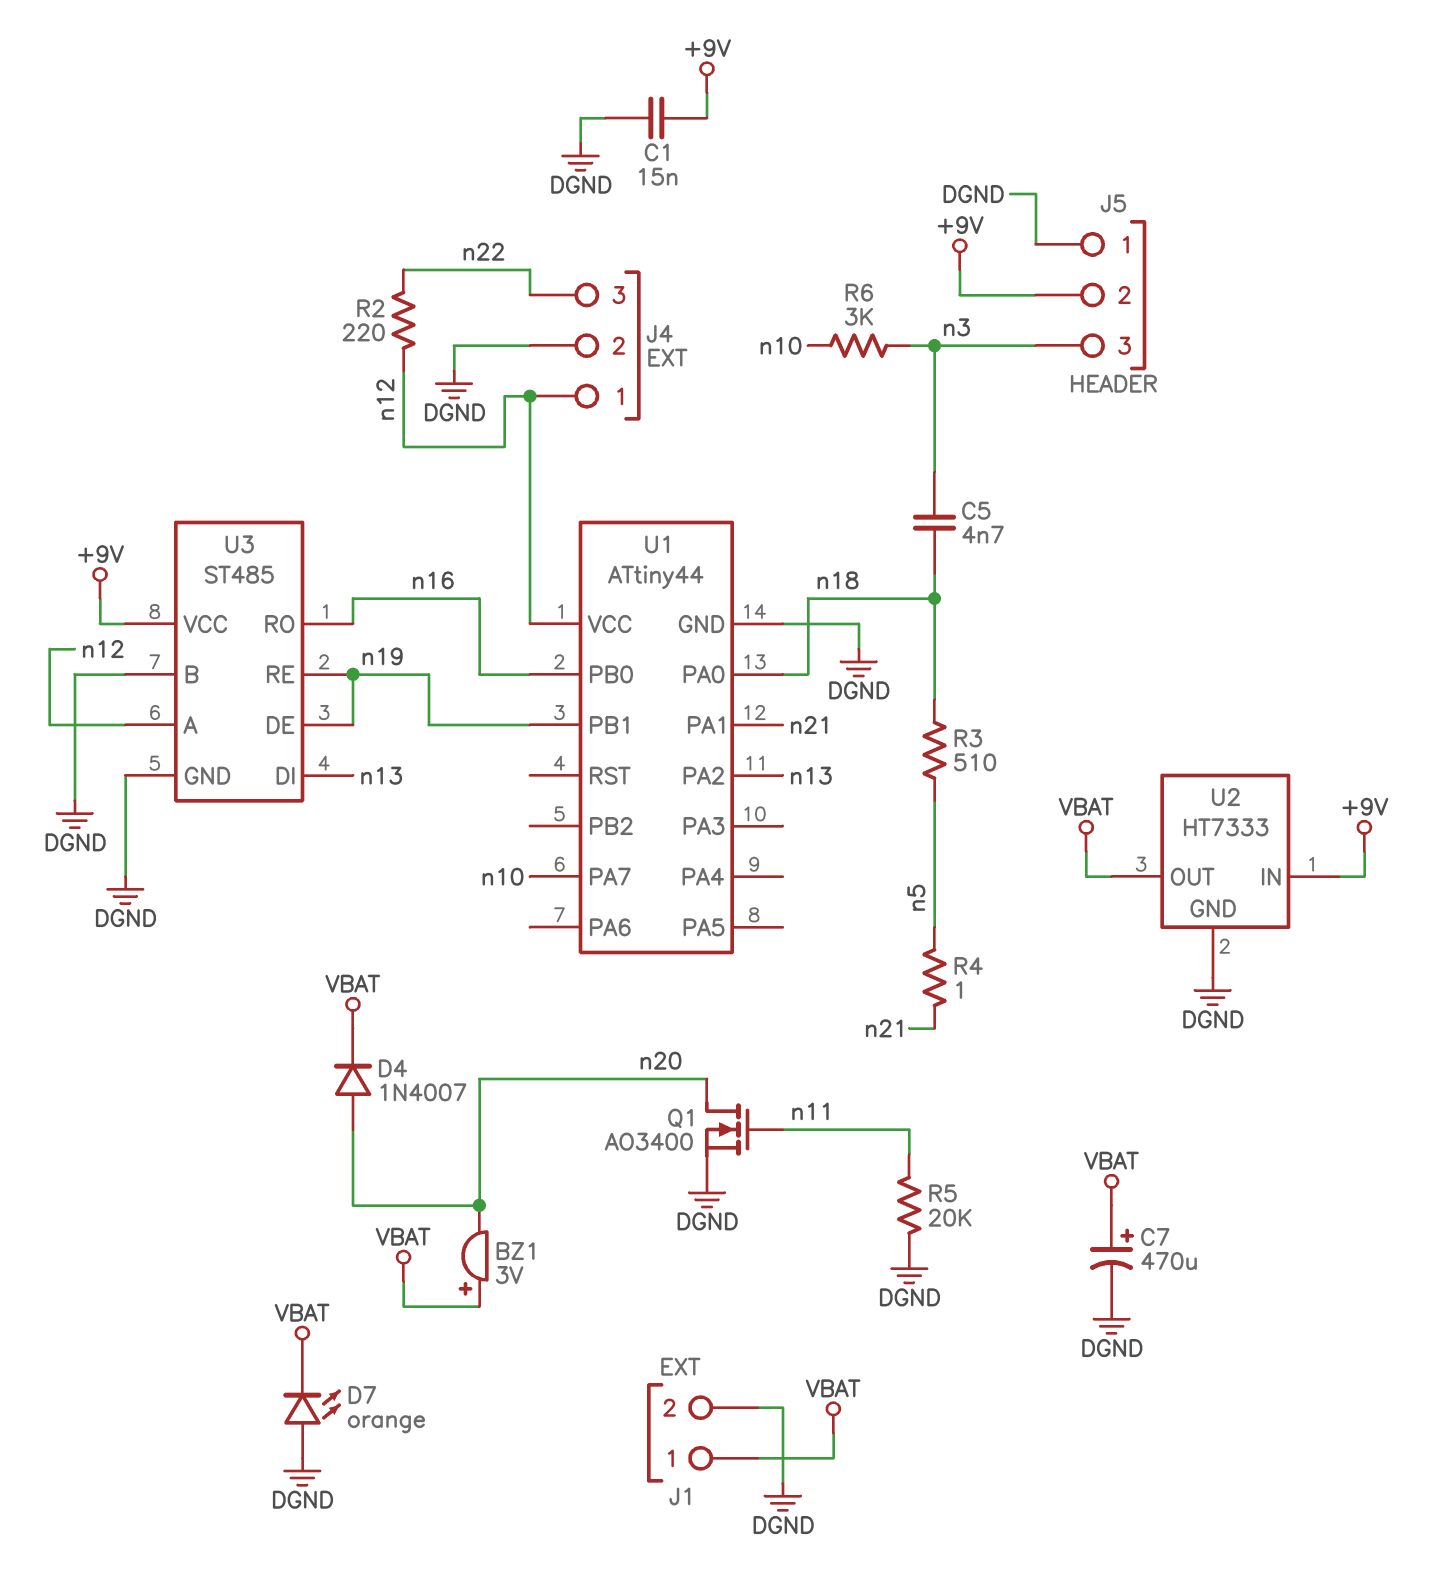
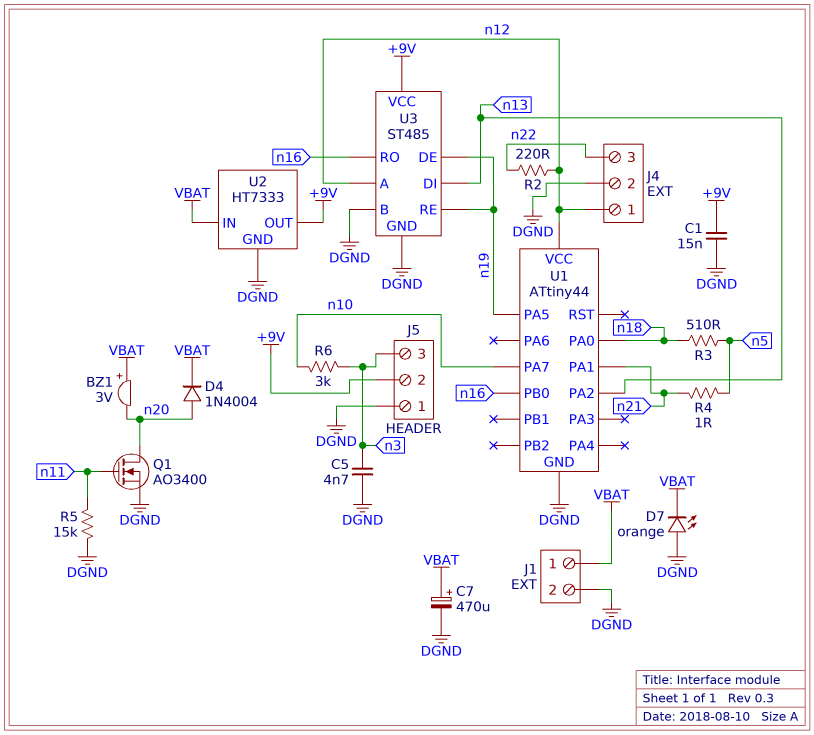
C5: 4.7nF (n3, n18) -> 4.7nF (DGND, n3)
D4: diode 1N4007 (A n20, K VBAT) -> diode 1N4004 (A n20, K VBAT)
R5: 20k (DGND, n11) -> 15k (DGND, n11)
U1 pin PA5: none -> n19
U1 pin PB1: n19 -> none
U2 pin IN: +9V -> VBAT
U2 pin OUT: VBAT -> +9V

